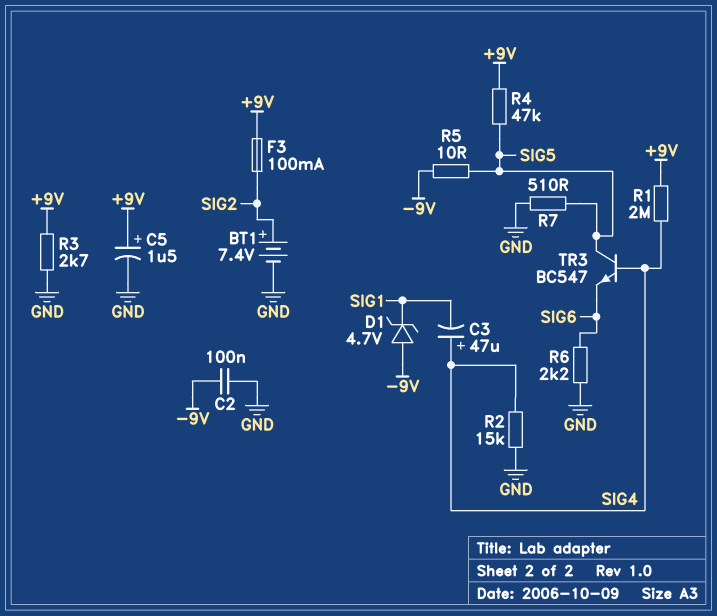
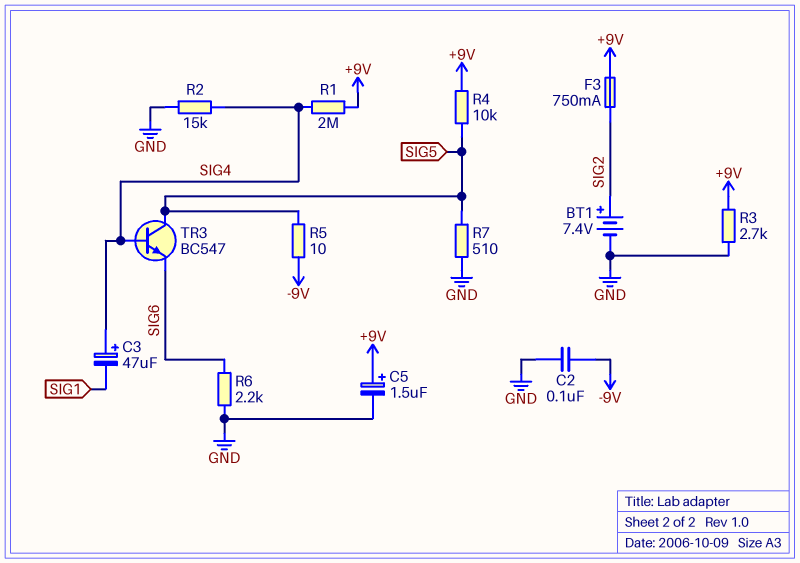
D1: zener 4.7V (A -9V, K SIG1) -> none
F3: 100mA (+9V, SIG2) -> 750mA (+9V, SIG2)
R4: 47k (+9V, SIG5) -> 10k (+9V, SIG5)

